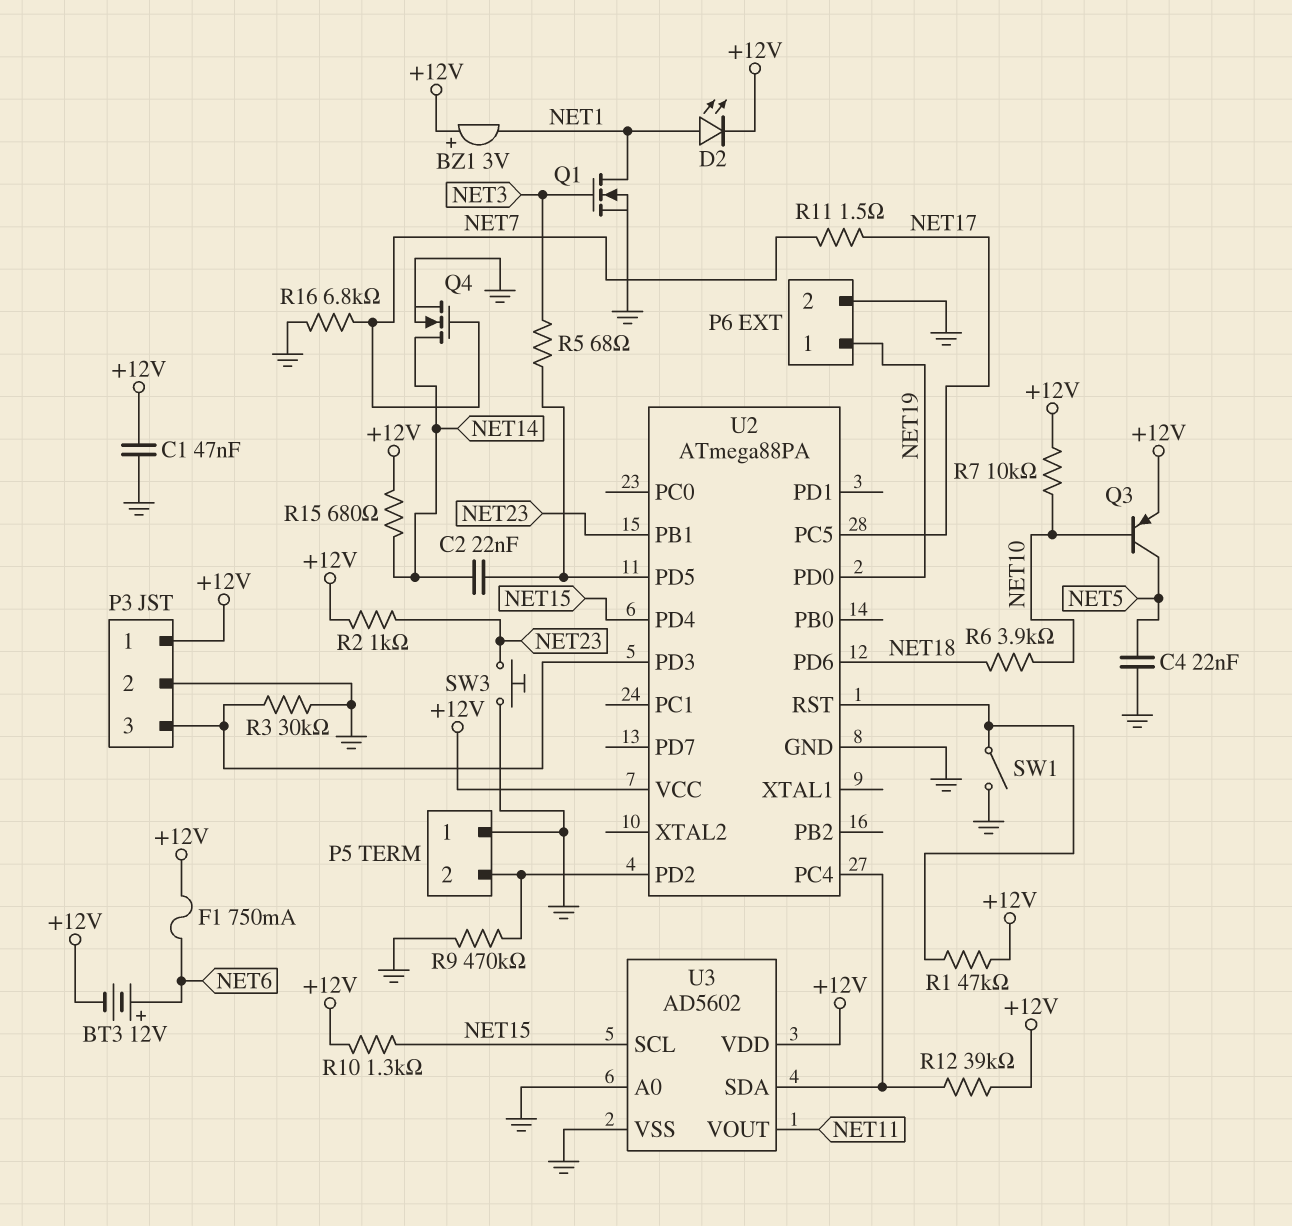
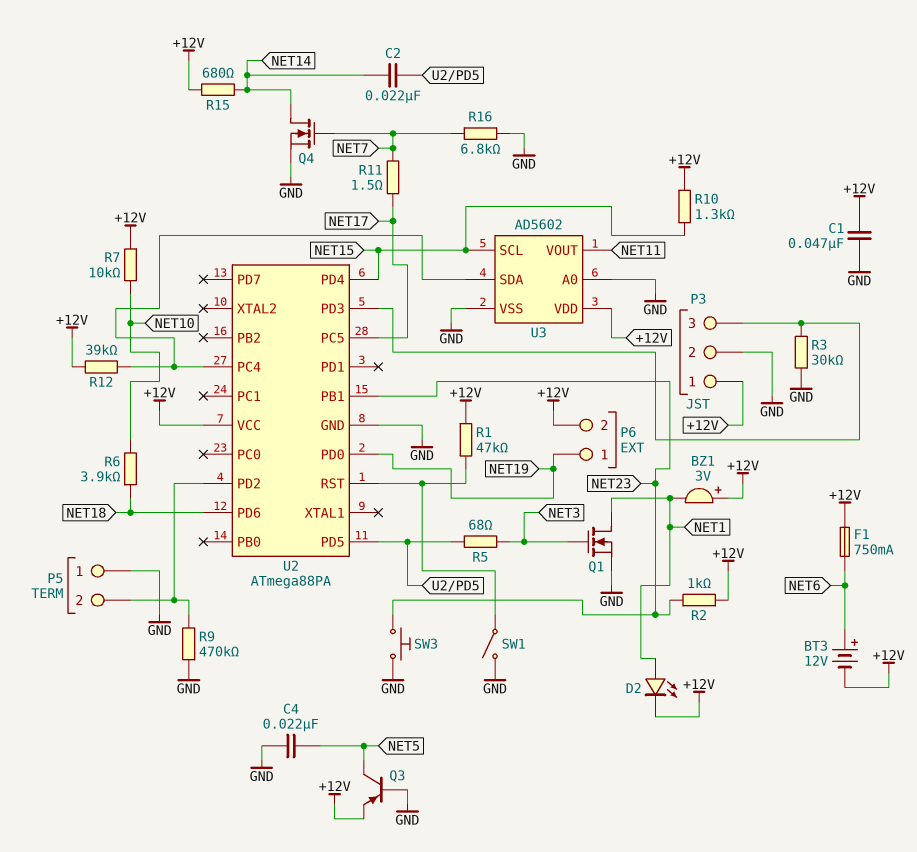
P6 pin 2: GND -> +12V
Q3: PNP (B NET10, C NET5, E +12V) -> PNP (B GND, C NET5, E +12V)

